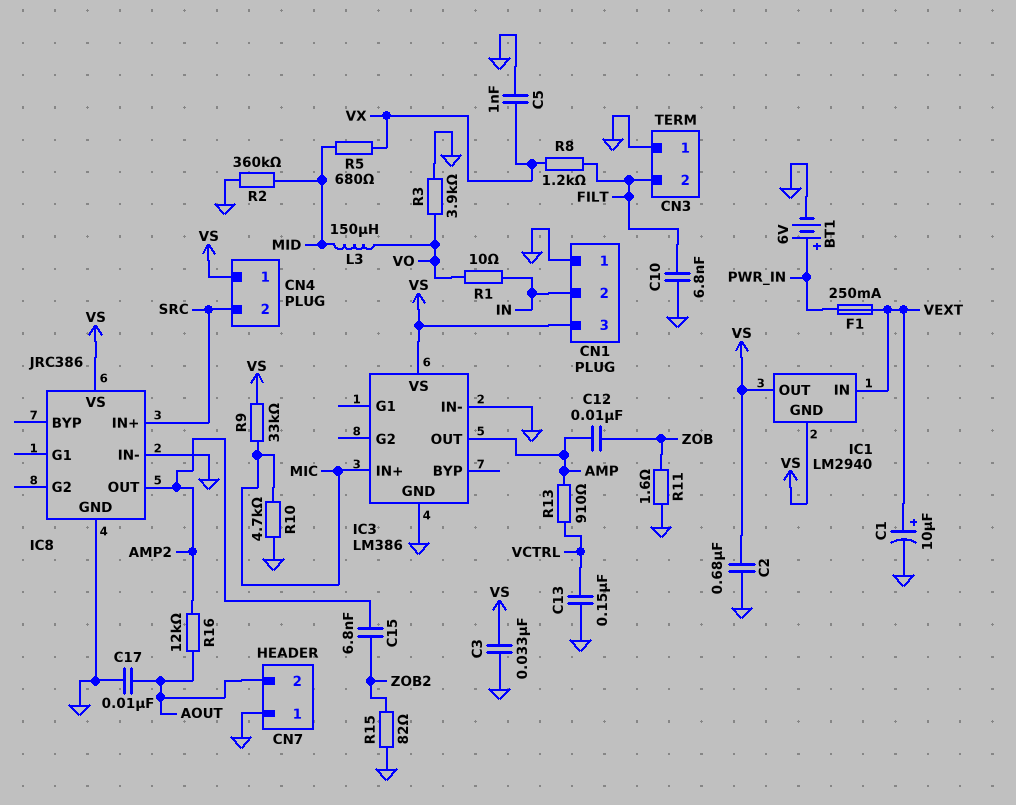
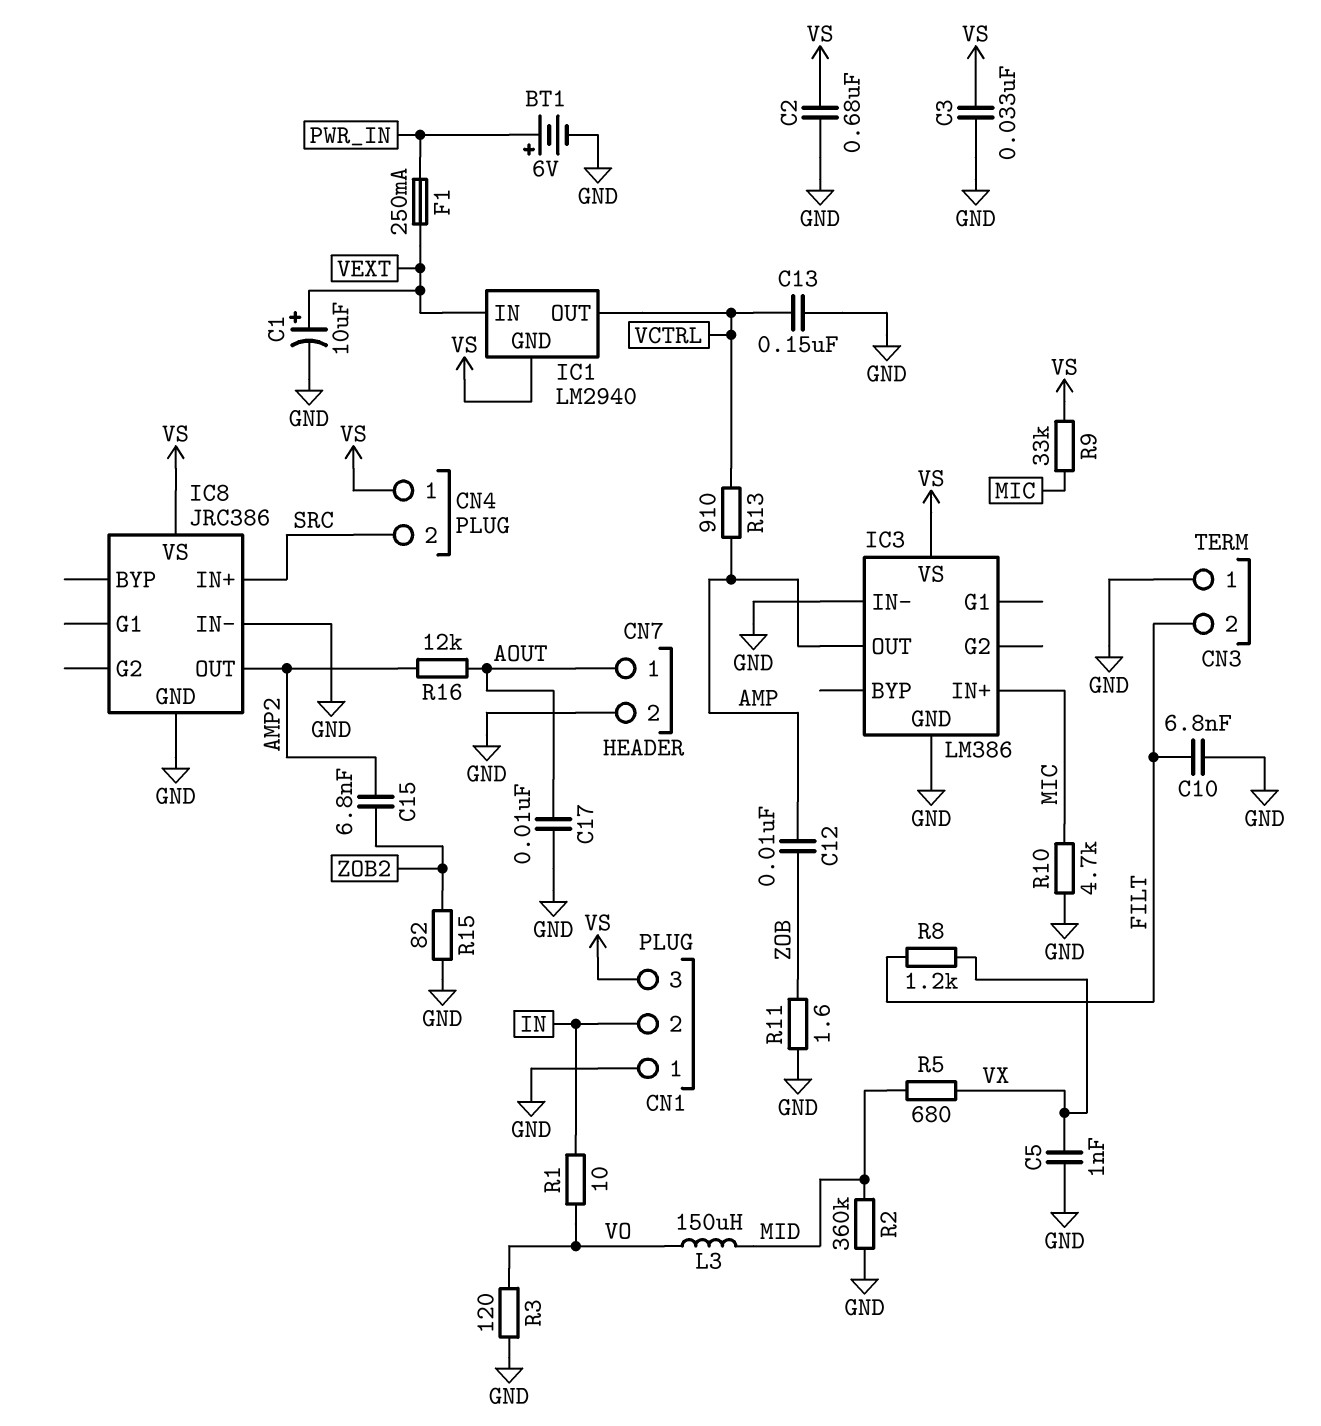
CN7 pin 1: GND -> AOUT
CN7 pin 2: AOUT -> GND
IC1 pin OUT: VS -> VCTRL
R3: 3.9k (GND, VO) -> 120 (GND, VO)

